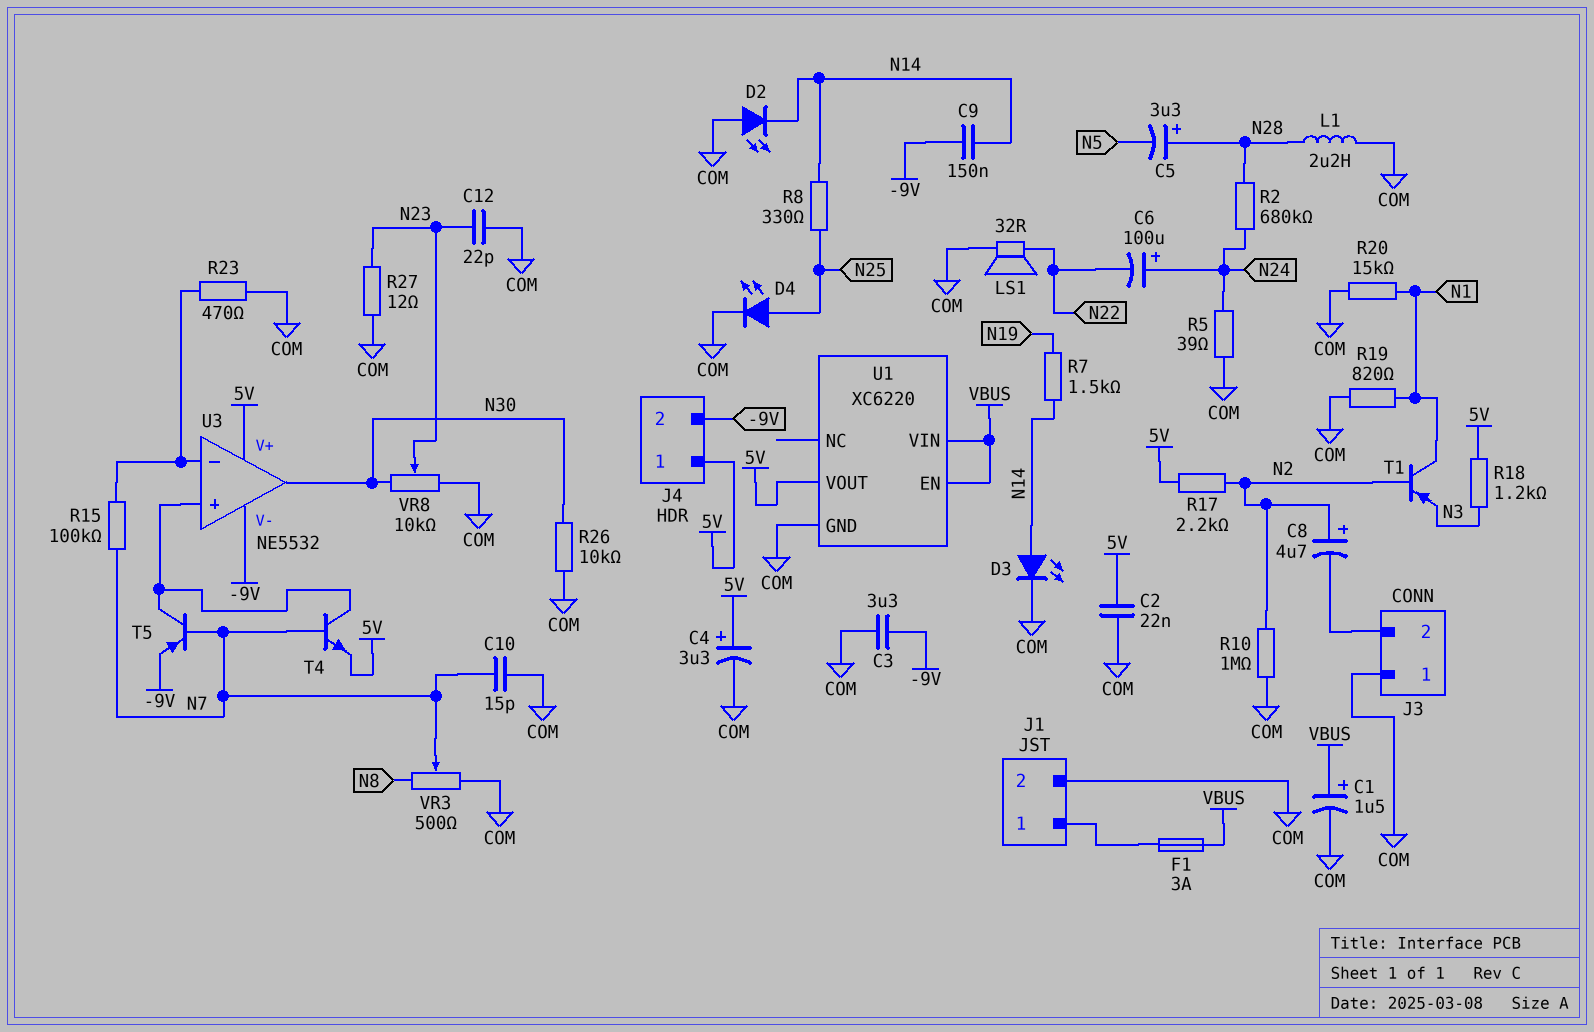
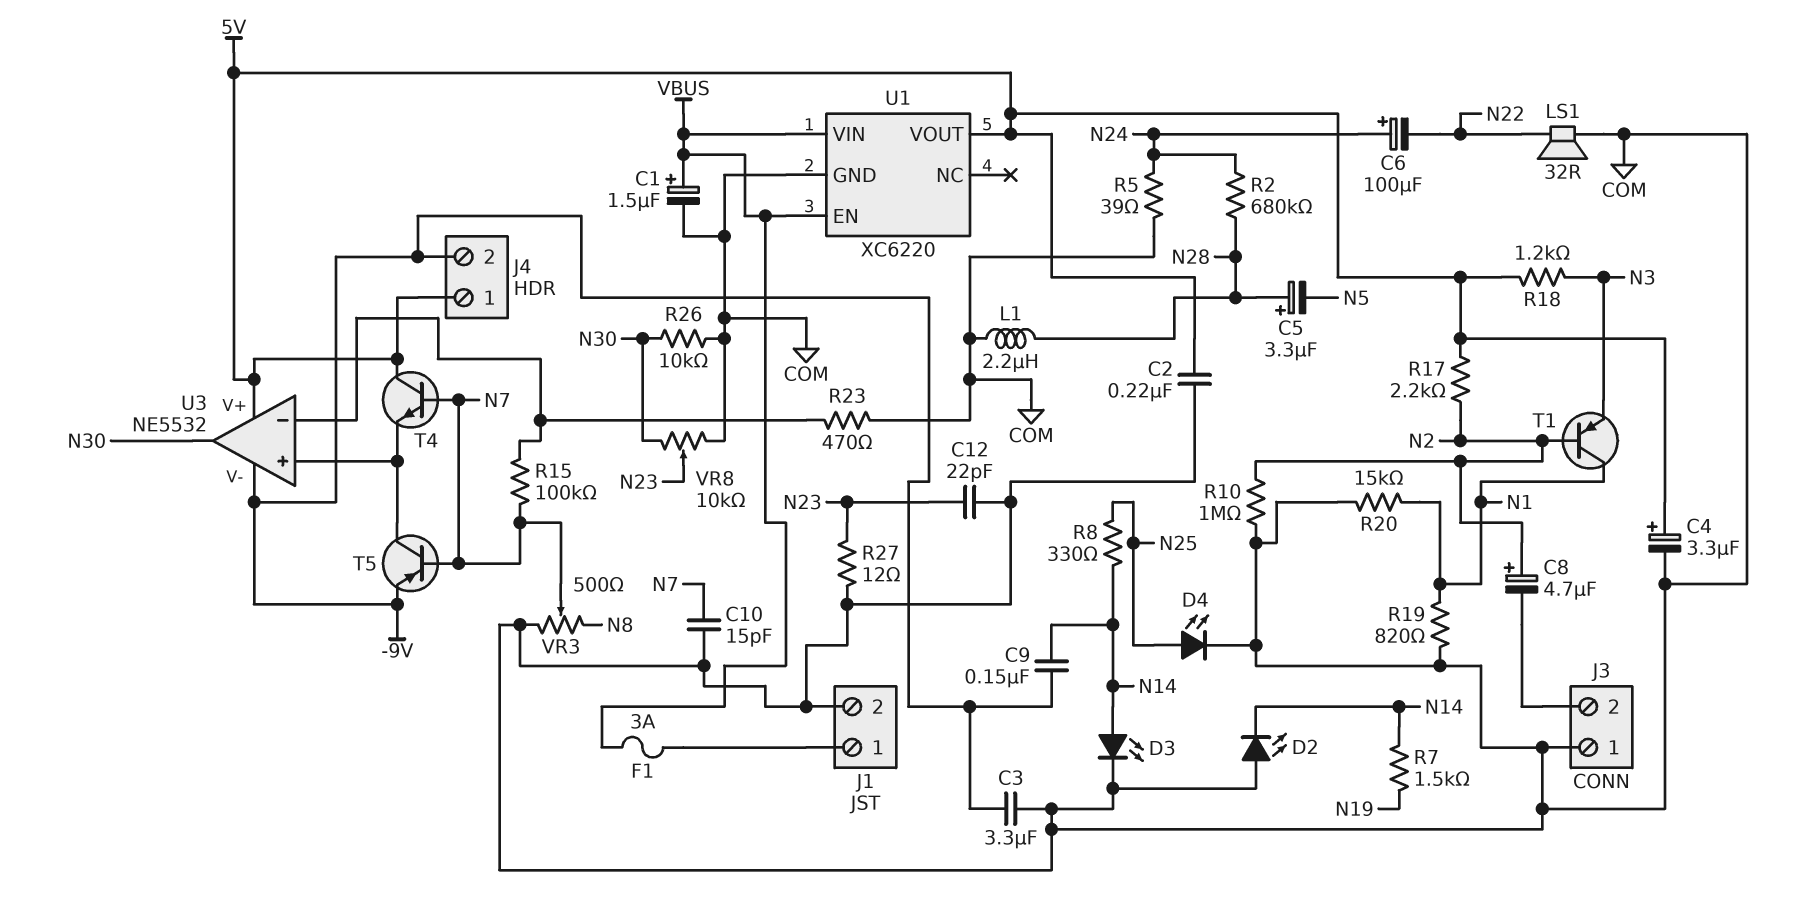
C2: 22nF (5V, COM) -> 220nF (5V, COM)
T4: NPN (B N7, C U3/in+, E 5V) -> NPN (B N7, C 5V, E U3/in+)

